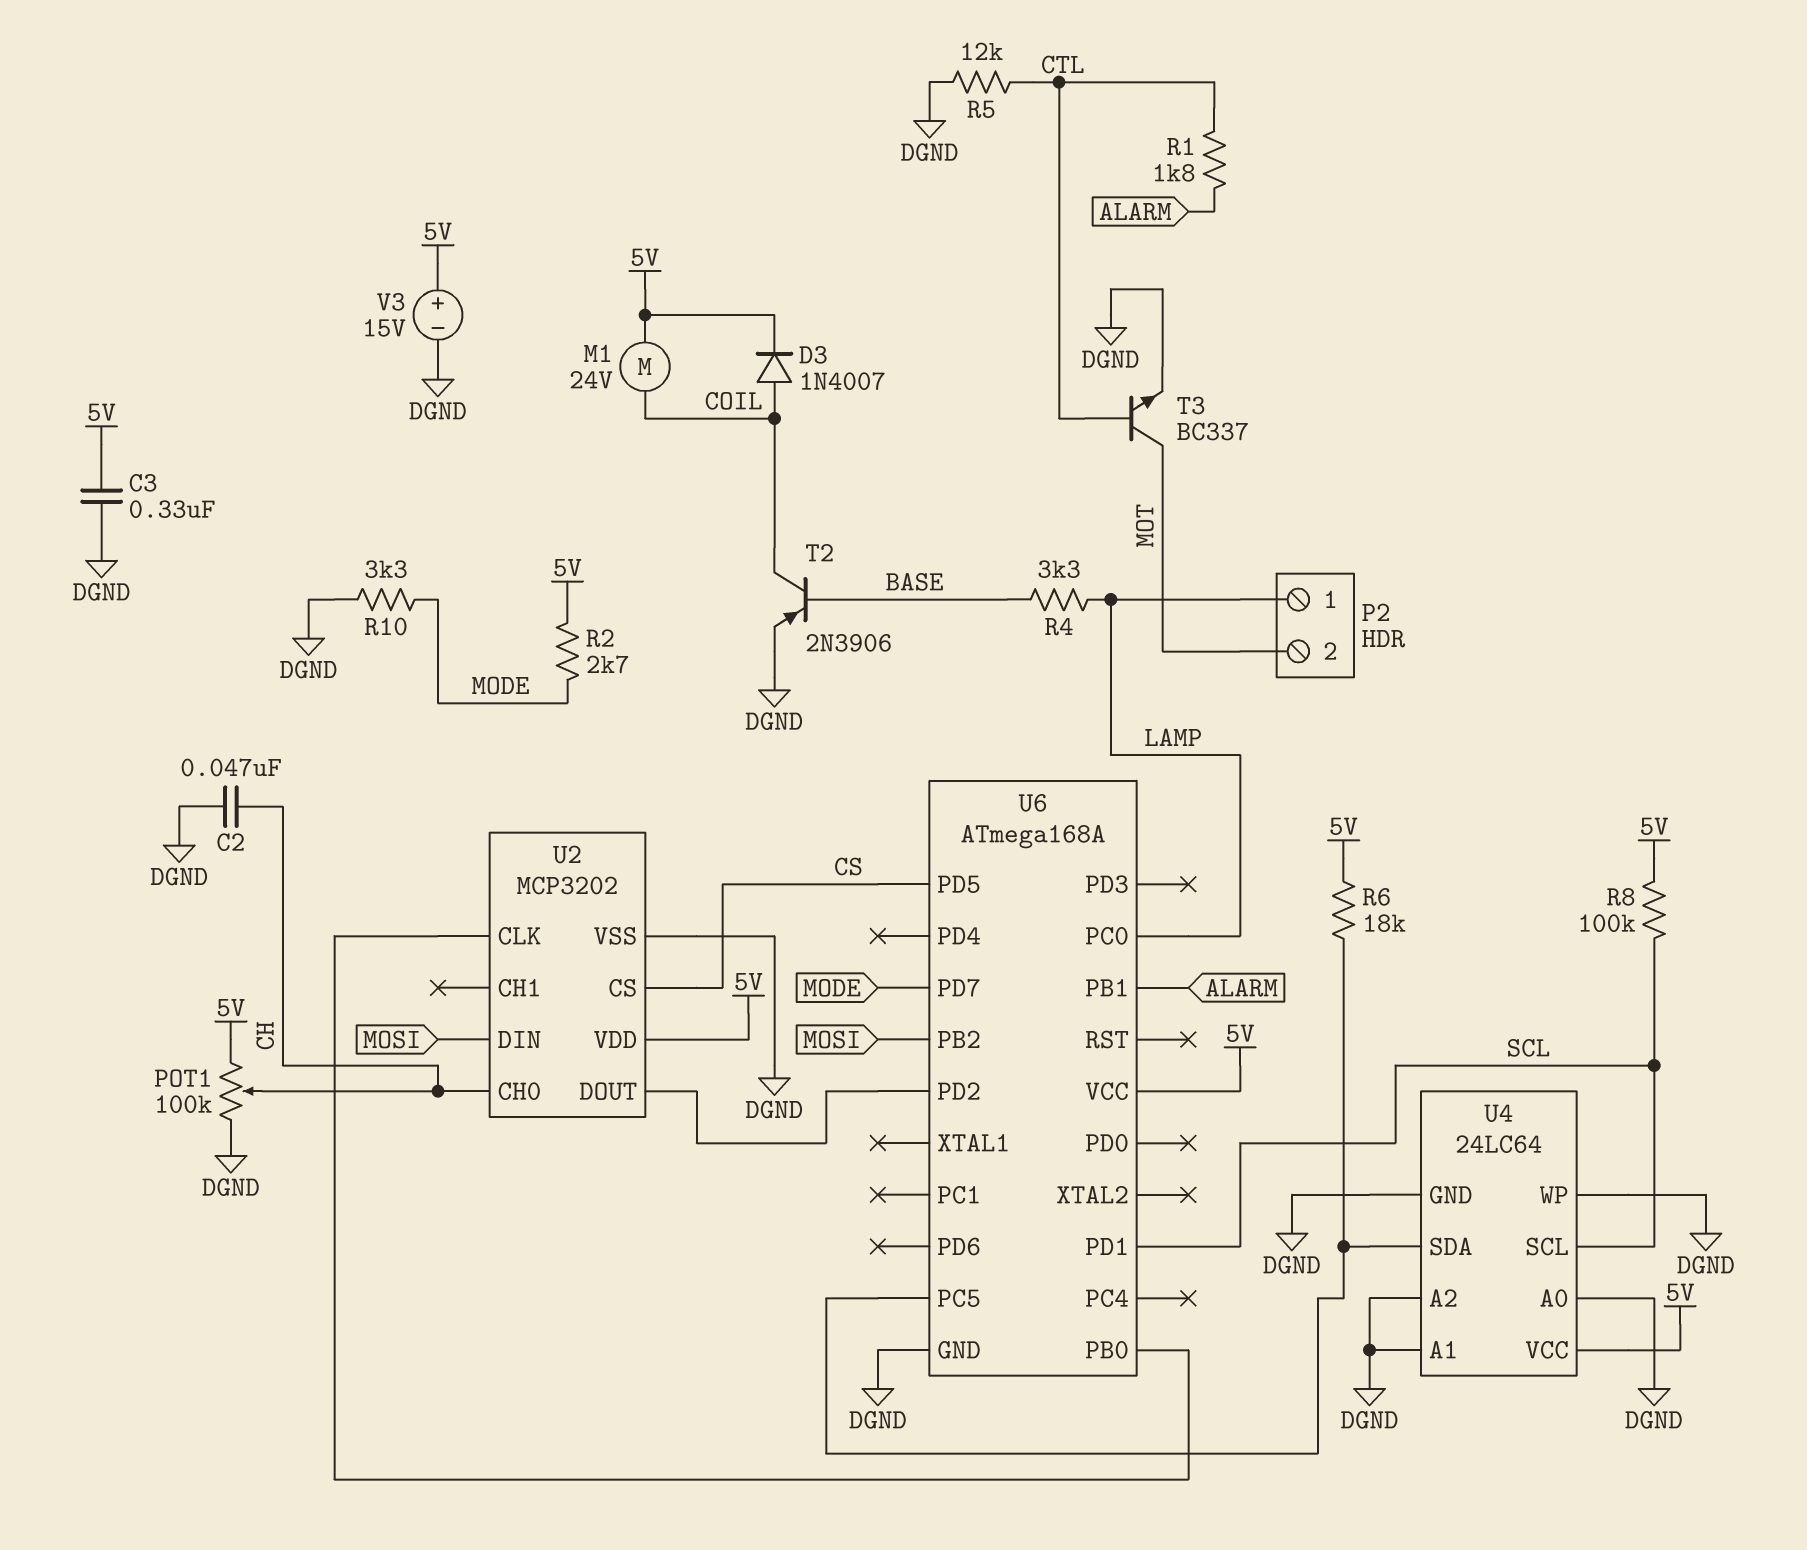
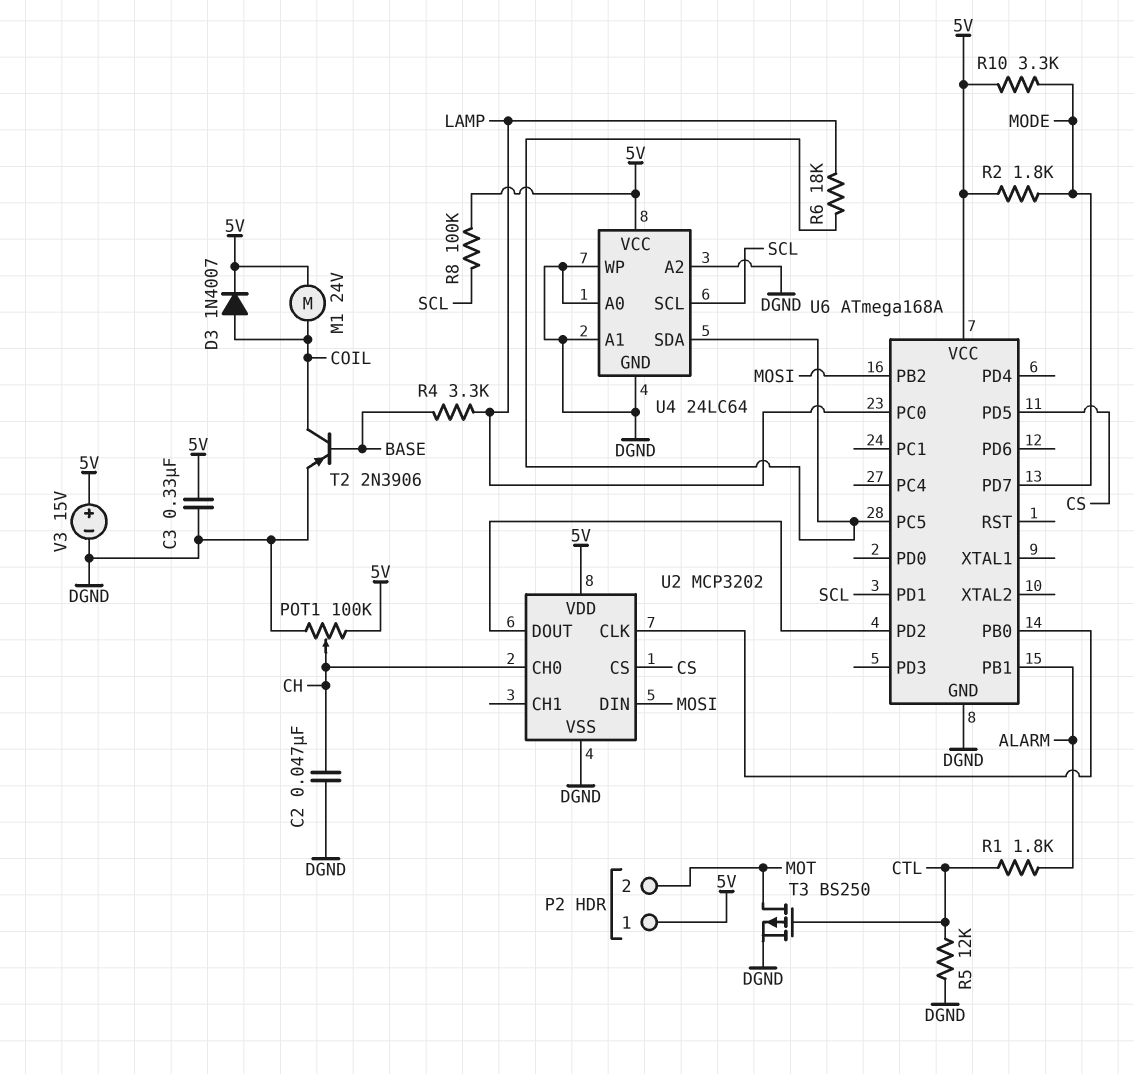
P2 pin 1: LAMP -> 5V
R2: 2.7k (5V, MODE) -> 1.8k (5V, MODE)
R6: 18k (5V, U4/SDA) -> 18k (LAMP, U4/SDA)
R10: 3.3k (DGND, MODE) -> 3.3k (5V, MODE)
T3: NPN BC337 (B CTL, C MOT, E DGND) -> PMOS BS250 (G CTL, D MOT, S DGND)

